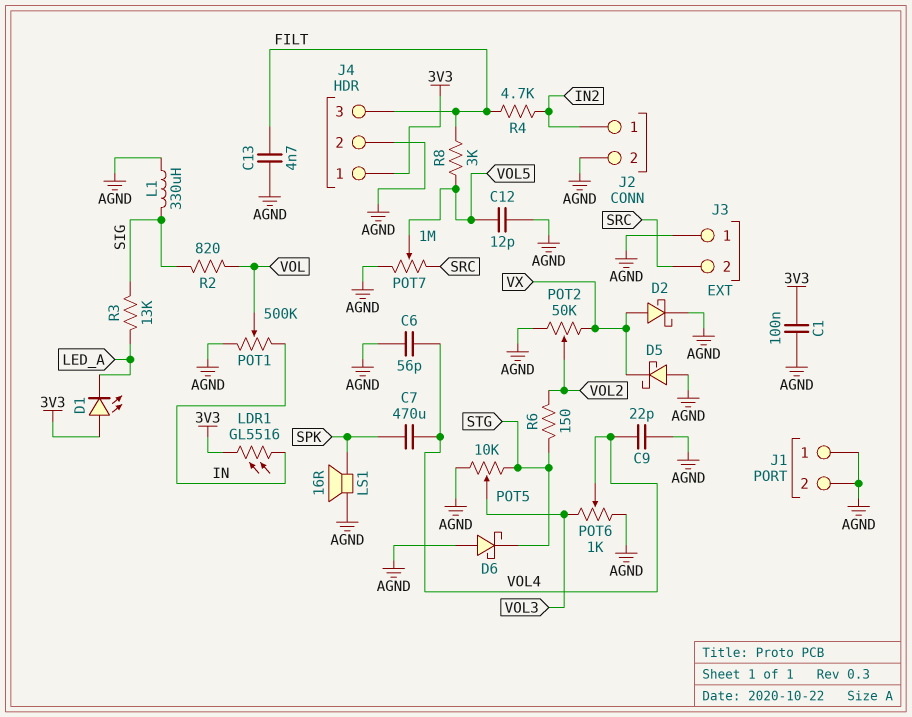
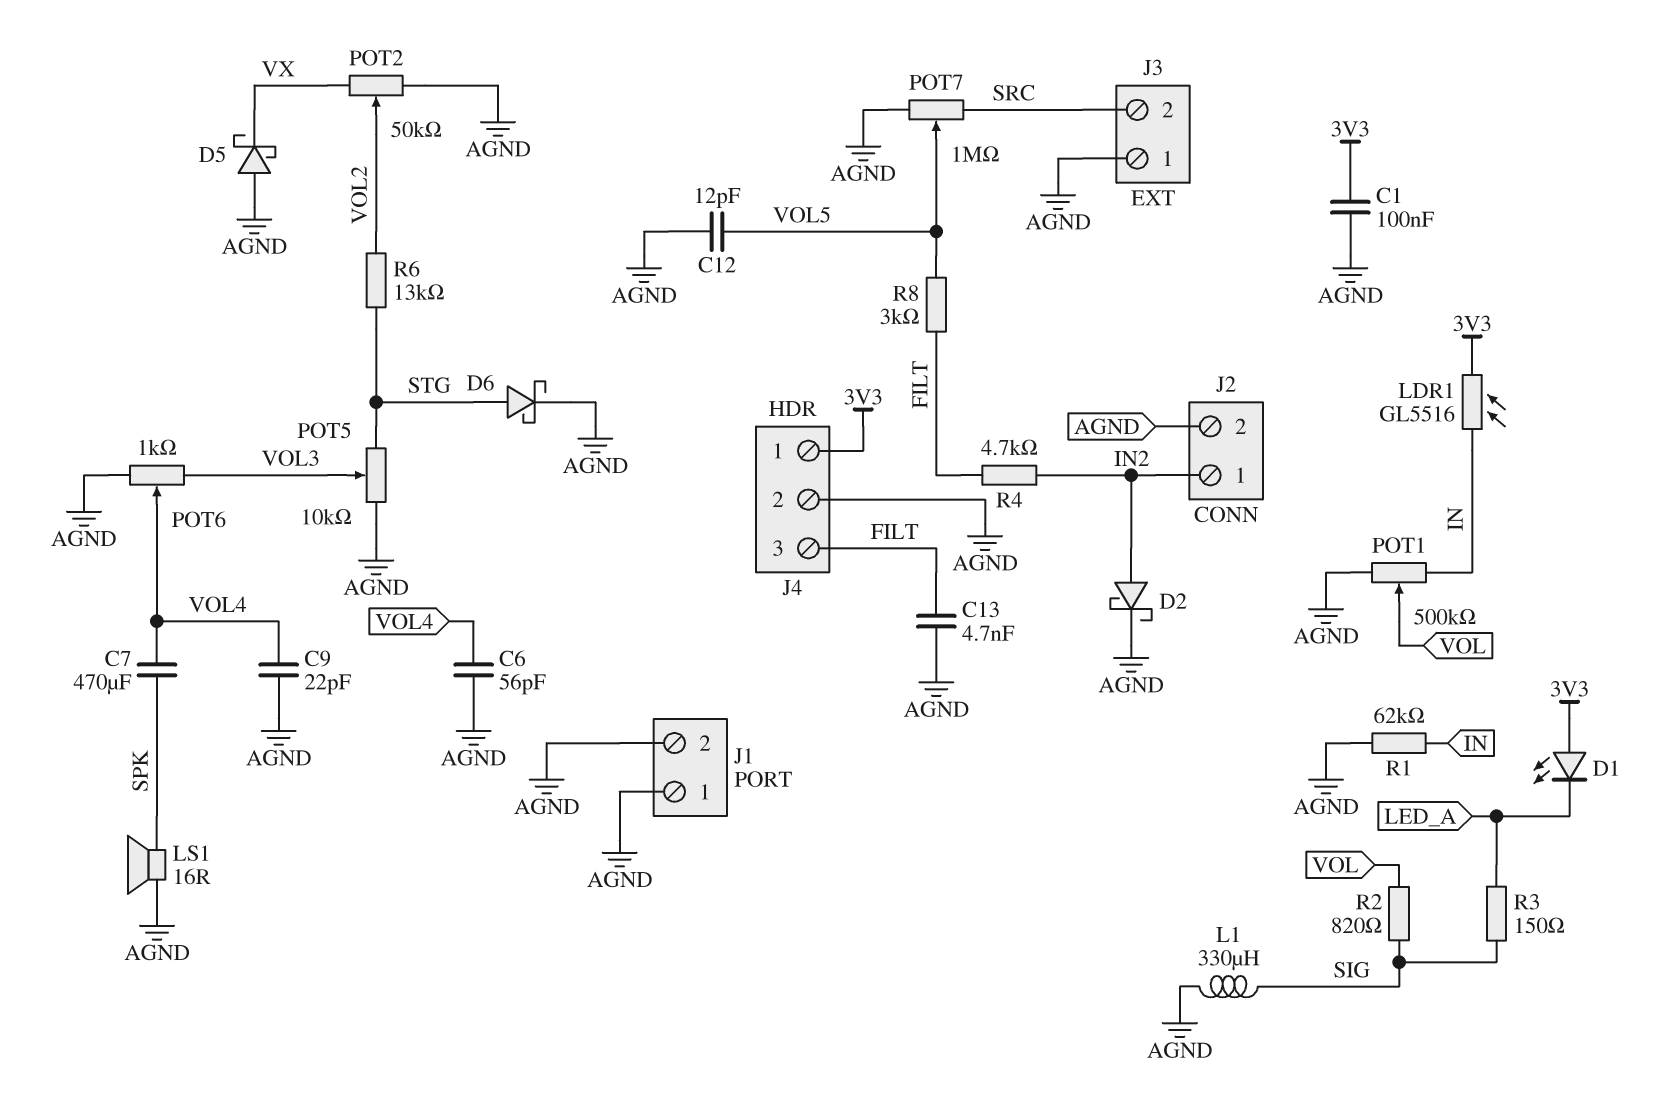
D2: schottky (A VX, K AGND) -> schottky (A IN2, K AGND)
D6: schottky (A AGND, K STG) -> schottky (A STG, K AGND)
R1: none -> 62k (AGND, IN)
R3: 13k (LED_A, SIG) -> 150 (LED_A, SIG)
R6: 150 (STG, VOL2) -> 13k (STG, VOL2)

